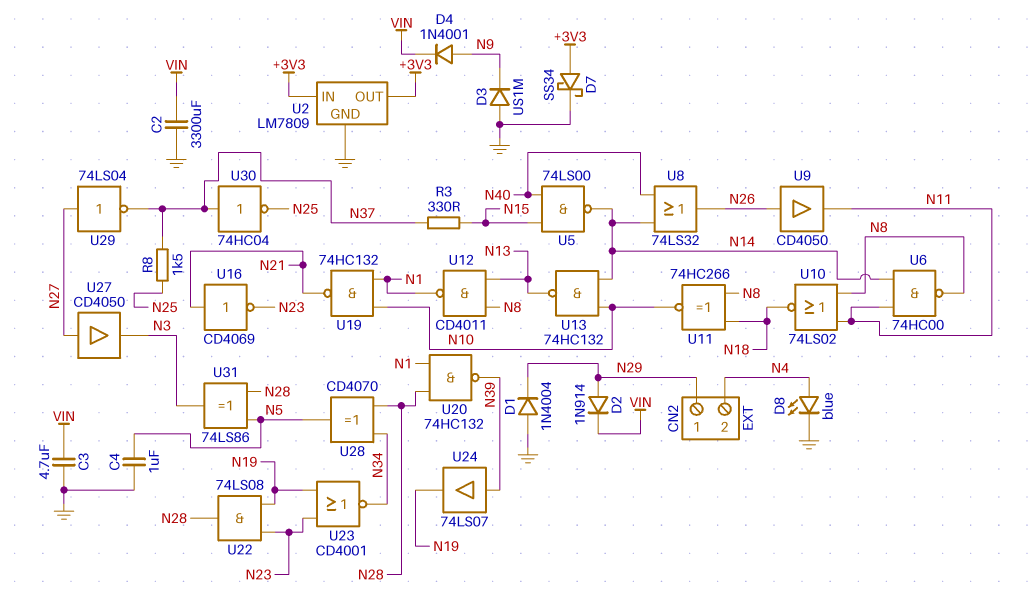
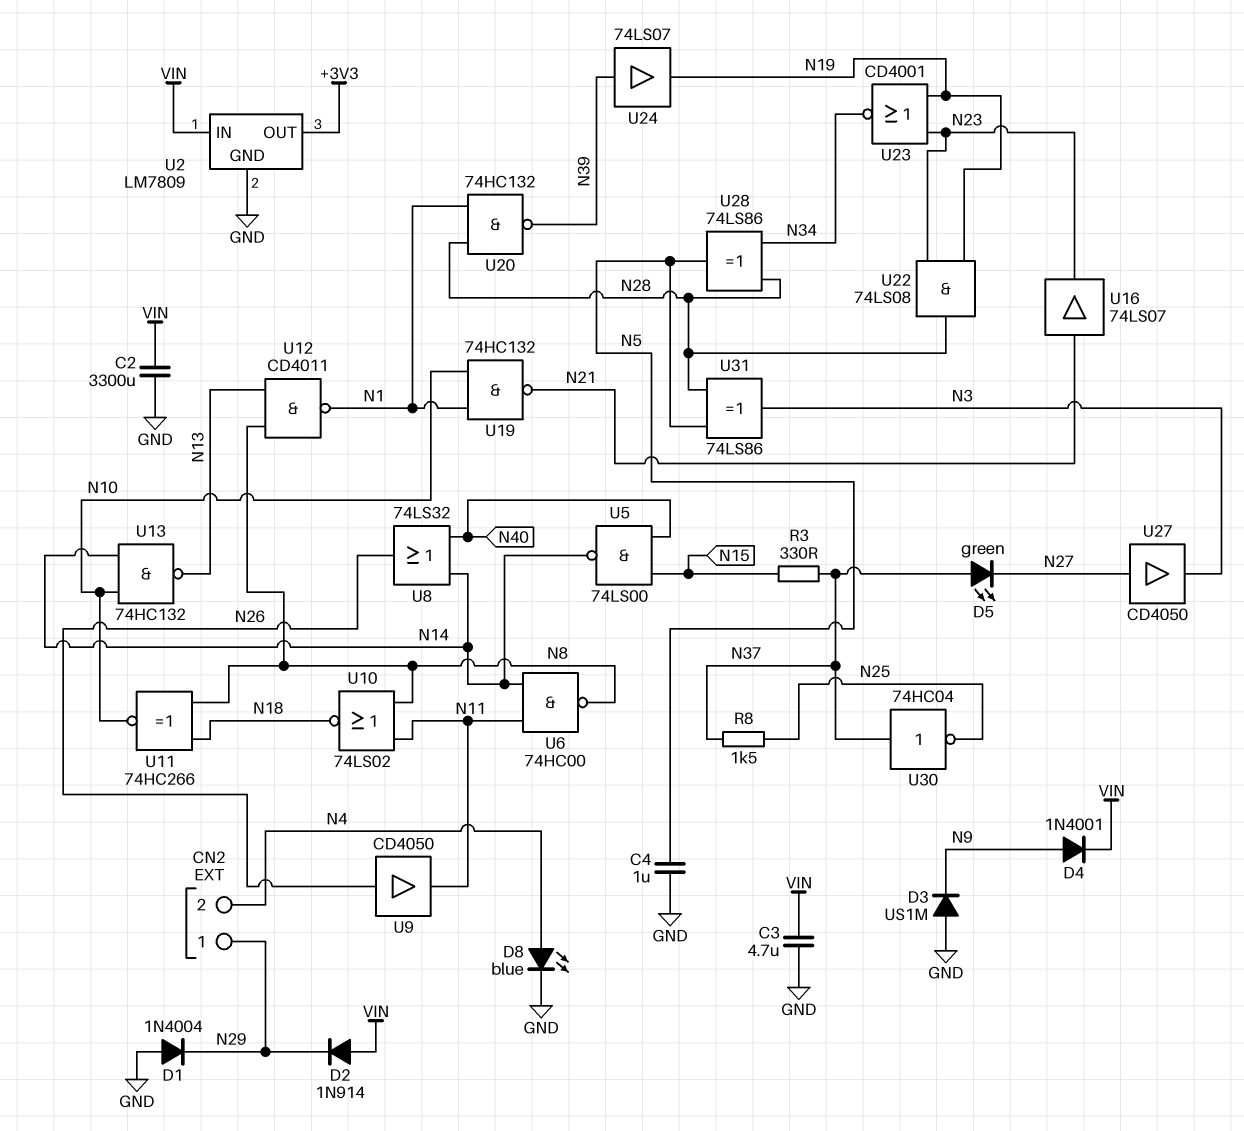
D2: diode 1N914 (A N29, K VIN) -> diode 1N914 (A VIN, K N29)
D5: none -> LED green (A N37, K N27)
D7: schottky SS34 (A +3V3, K GND) -> none
U2 pin IN: +3V3 -> VIN
U16: NOT CD4069 (in N21, out N23) -> buffer 74LS07 (in N21, out N23)
U28: XOR CD4070 (in N28, in N34, out N5) -> XOR 74LS86 (in N28, in N34, out N5)
U29: NOT 74LS04 (in N27, out N37) -> none

